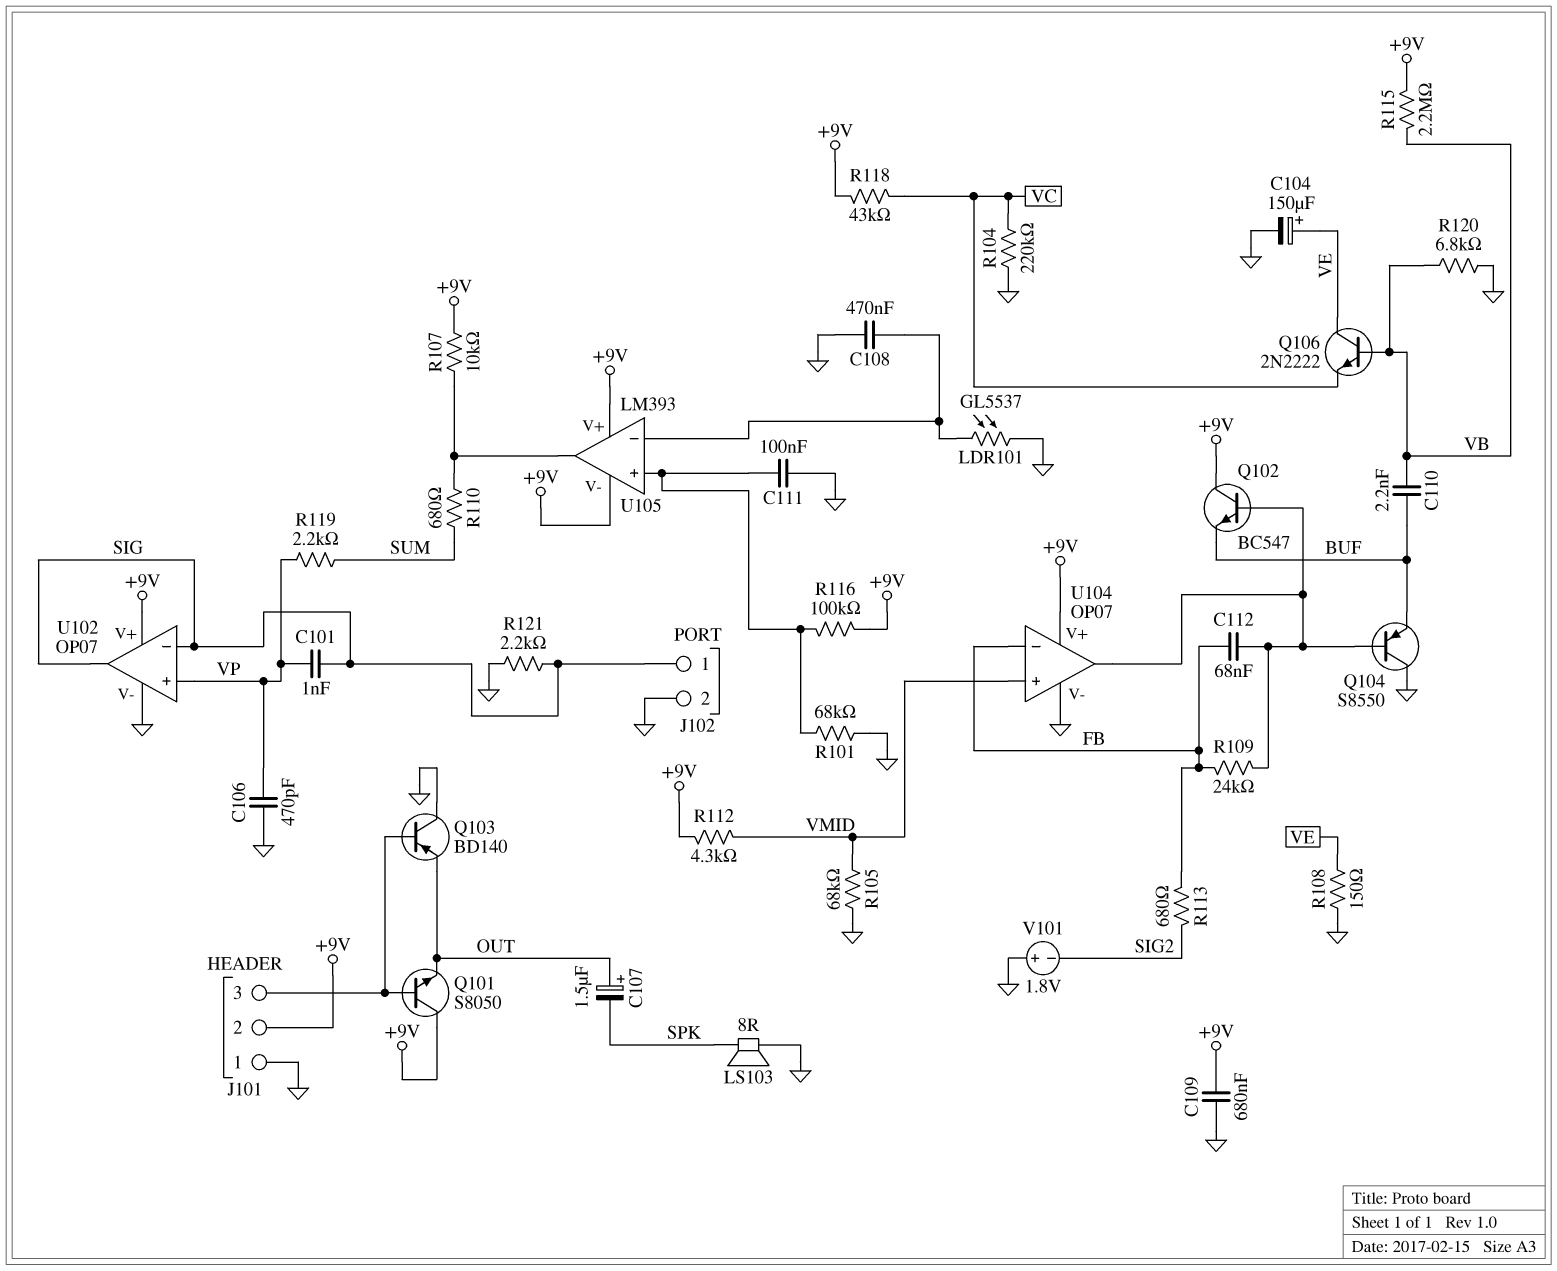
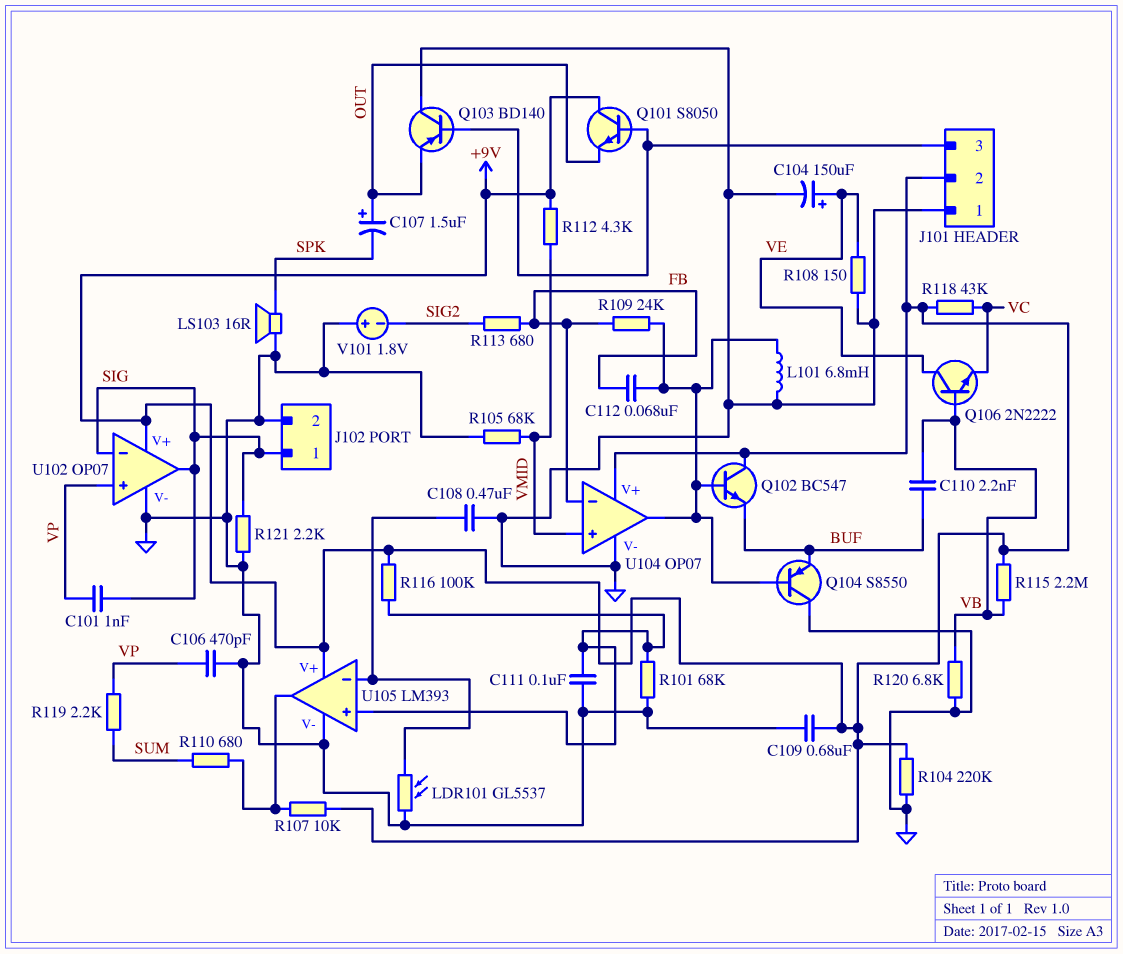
L101: none -> 6.8mH (GND, U104/out)
LS103: speaker 8R (GND, SPK) -> speaker 16R (GND, SPK)
R104: 220k (GND, VC) -> 220k (+9V, GND)
U105 pin V-: +9V -> GND

